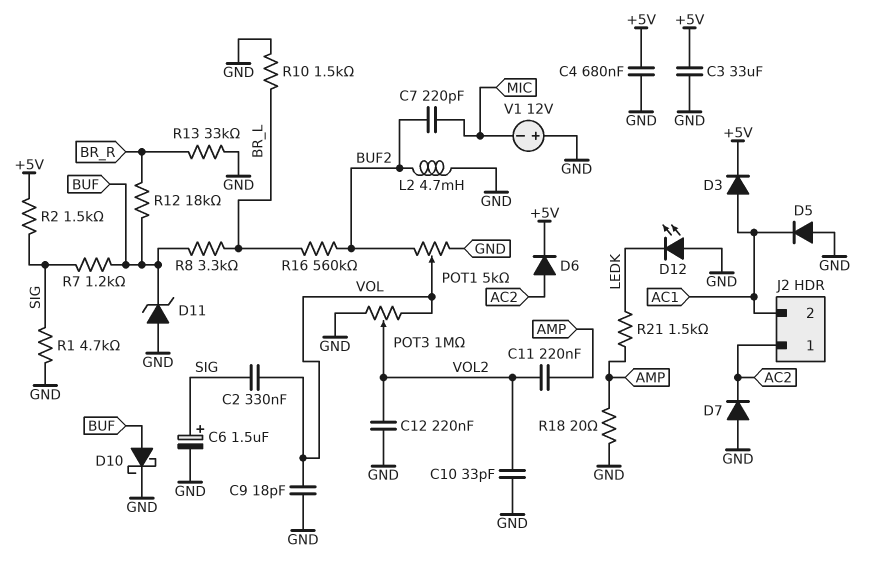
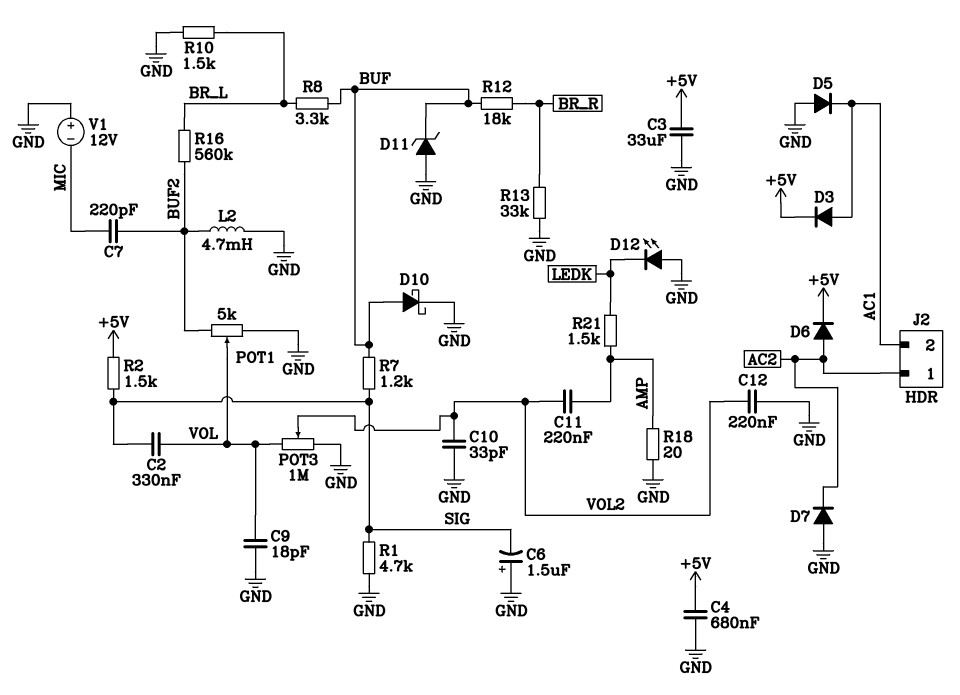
C6: 1.5uF (plus SIG, minus GND) -> 1.5uF (plus GND, minus SIG)

